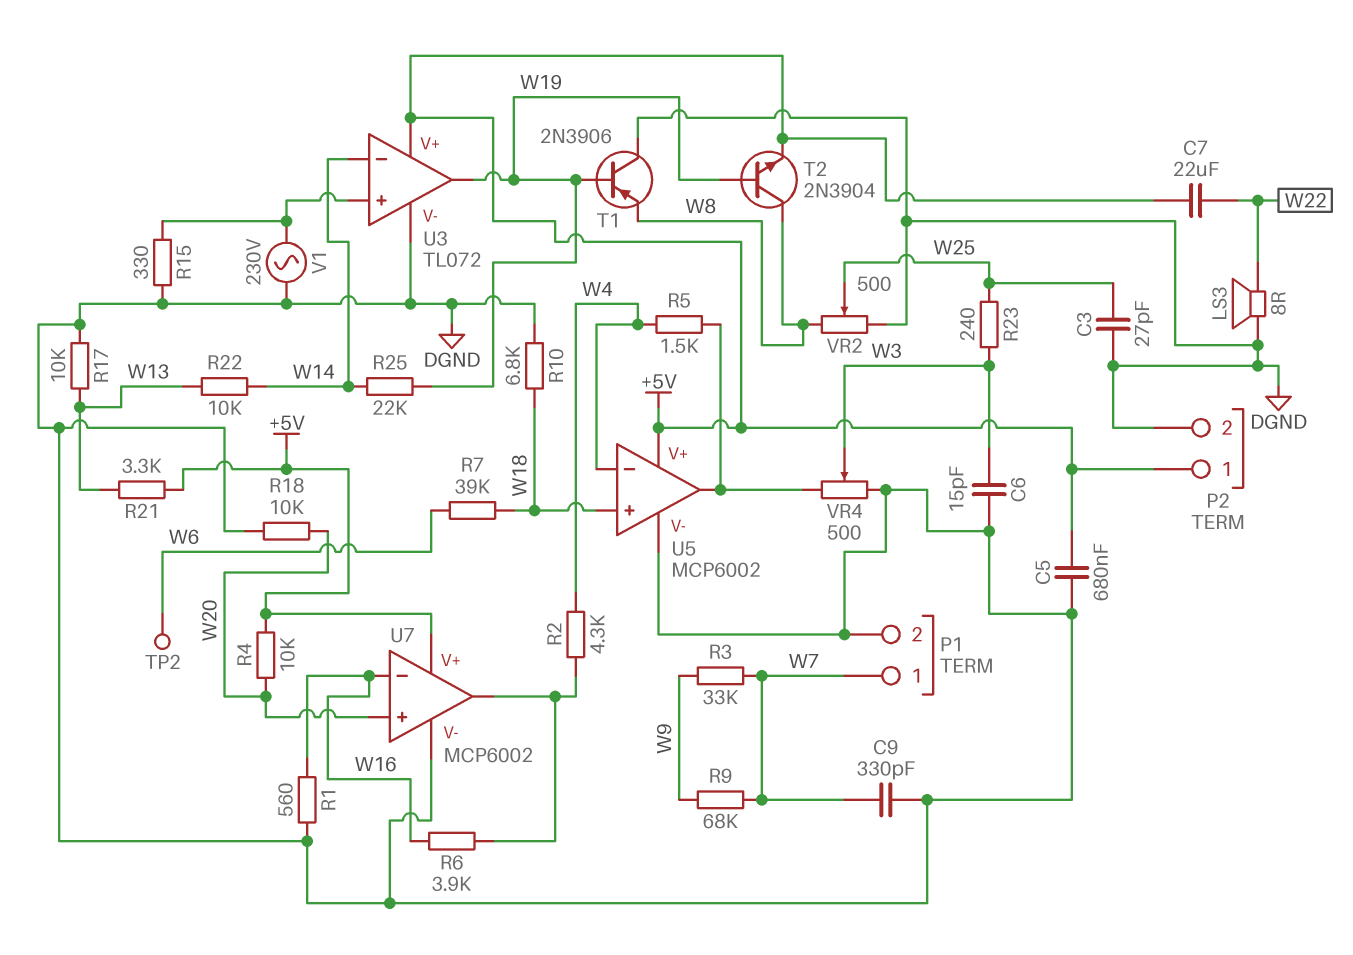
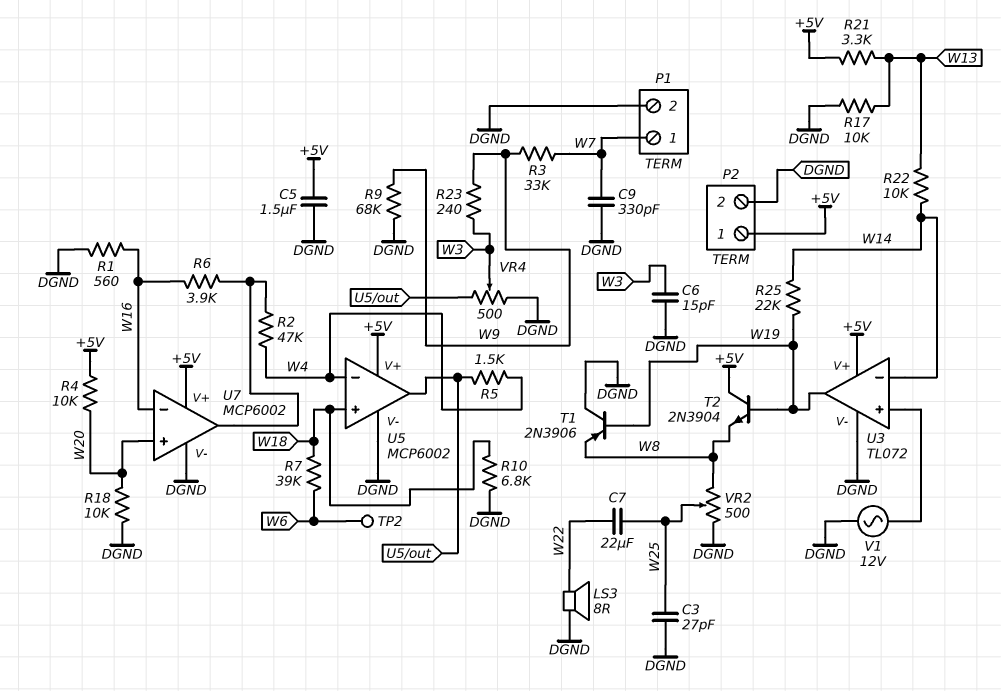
C5: 680nF (+5V, DGND) -> 1.5uF (+5V, DGND)
C7: 22uF (+5V, W22) -> 22uF (W22, W25)
R2: 4.3k (U7/out, W4) -> 47k (U7/out, W4)
R9: 68k (W7, W9) -> 68k (DGND, W9)
R15: 330 (DGND, U3/in+) -> none
R23: 240 (W3, W25) -> 240 (W3, W9)
T2: NPN 2N3904 (B W19, C W8, E +5V) -> NPN 2N3904 (B W19, C +5V, E W8)
V1: AC 230V (DGND, U3/in+) -> AC 12V (DGND, U3/in+)

